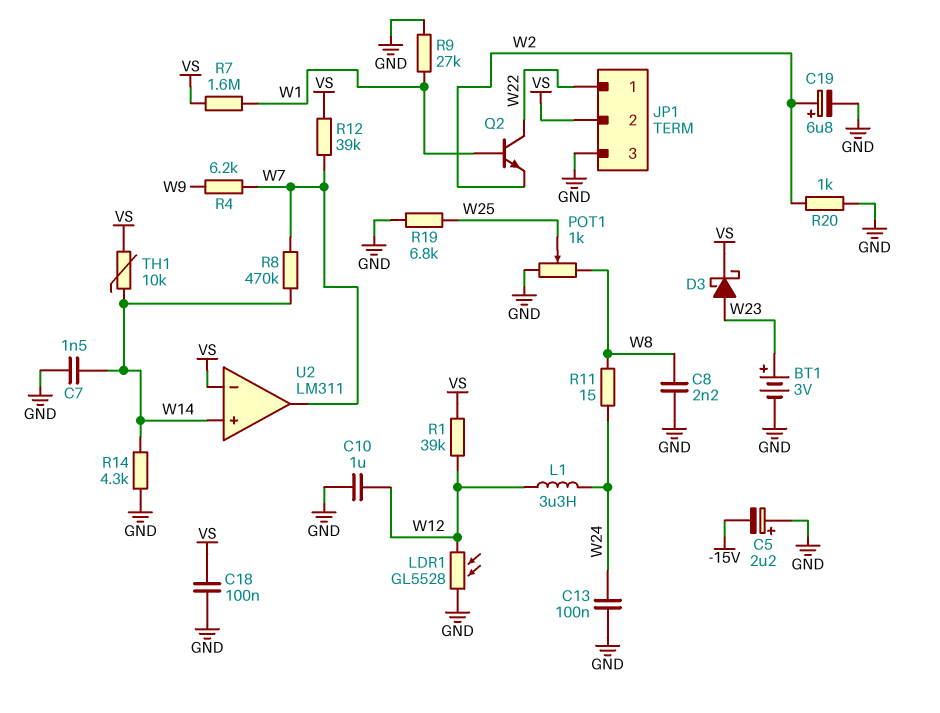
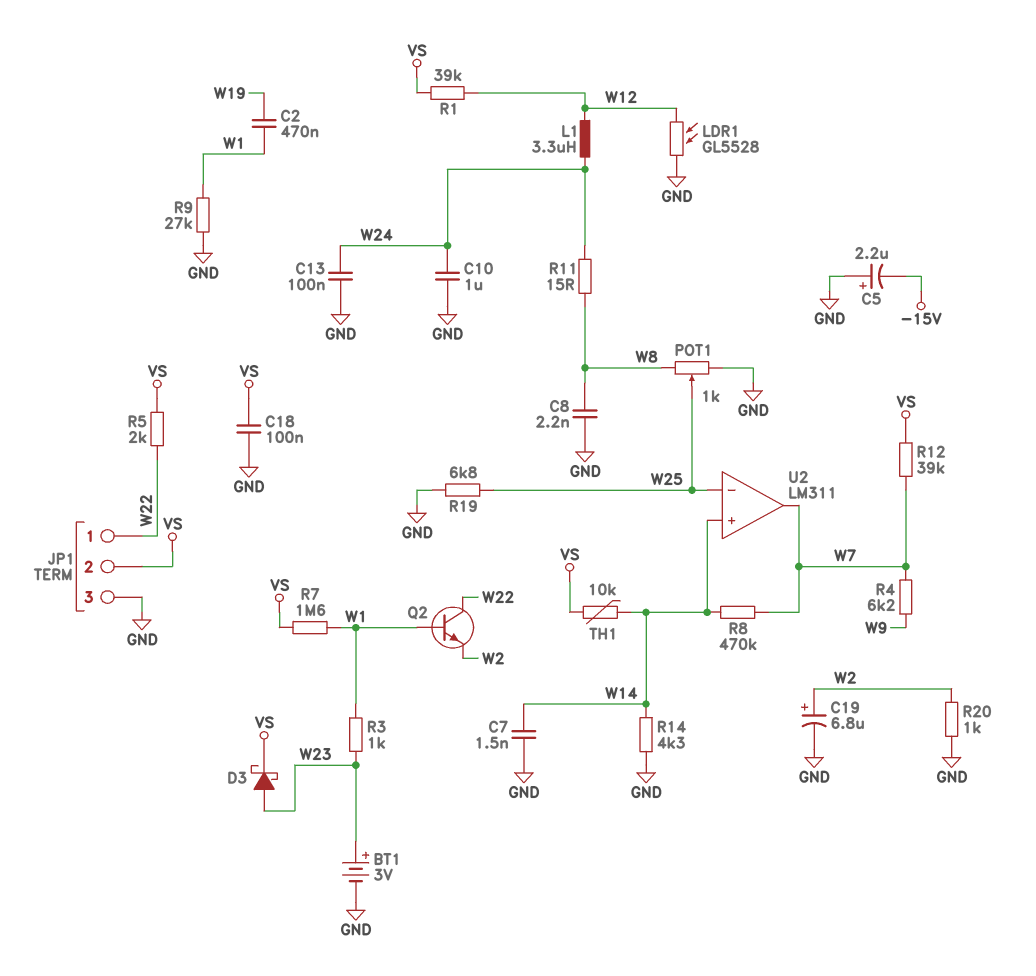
C2: none -> 470nF (W1, W19)
C10: 1uF (GND, W12) -> 1uF (GND, W24)
R3: none -> 1k (W1, W23)
R5: none -> 2k (VS, W22)
U2 pin in-: VS -> W25

